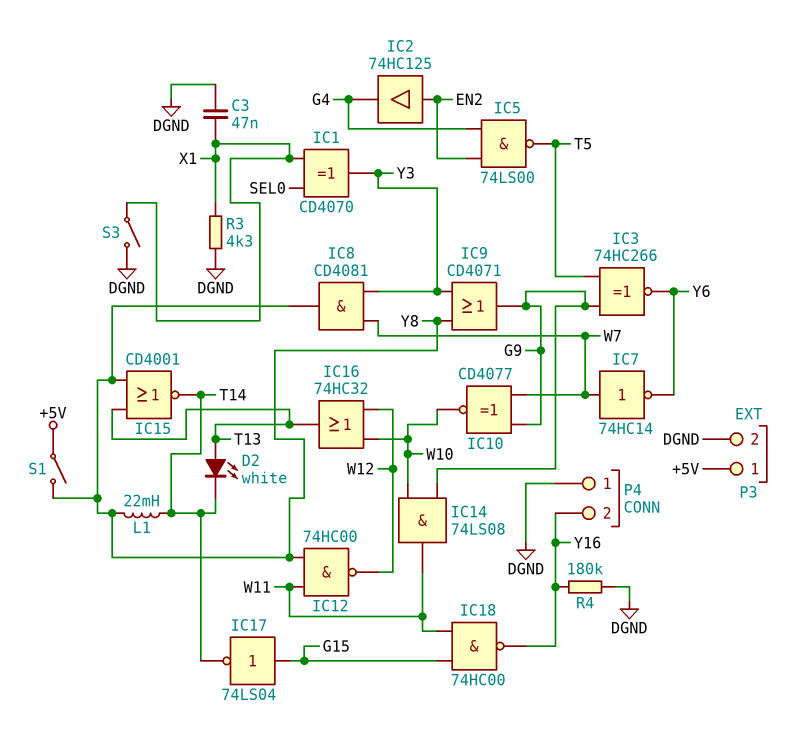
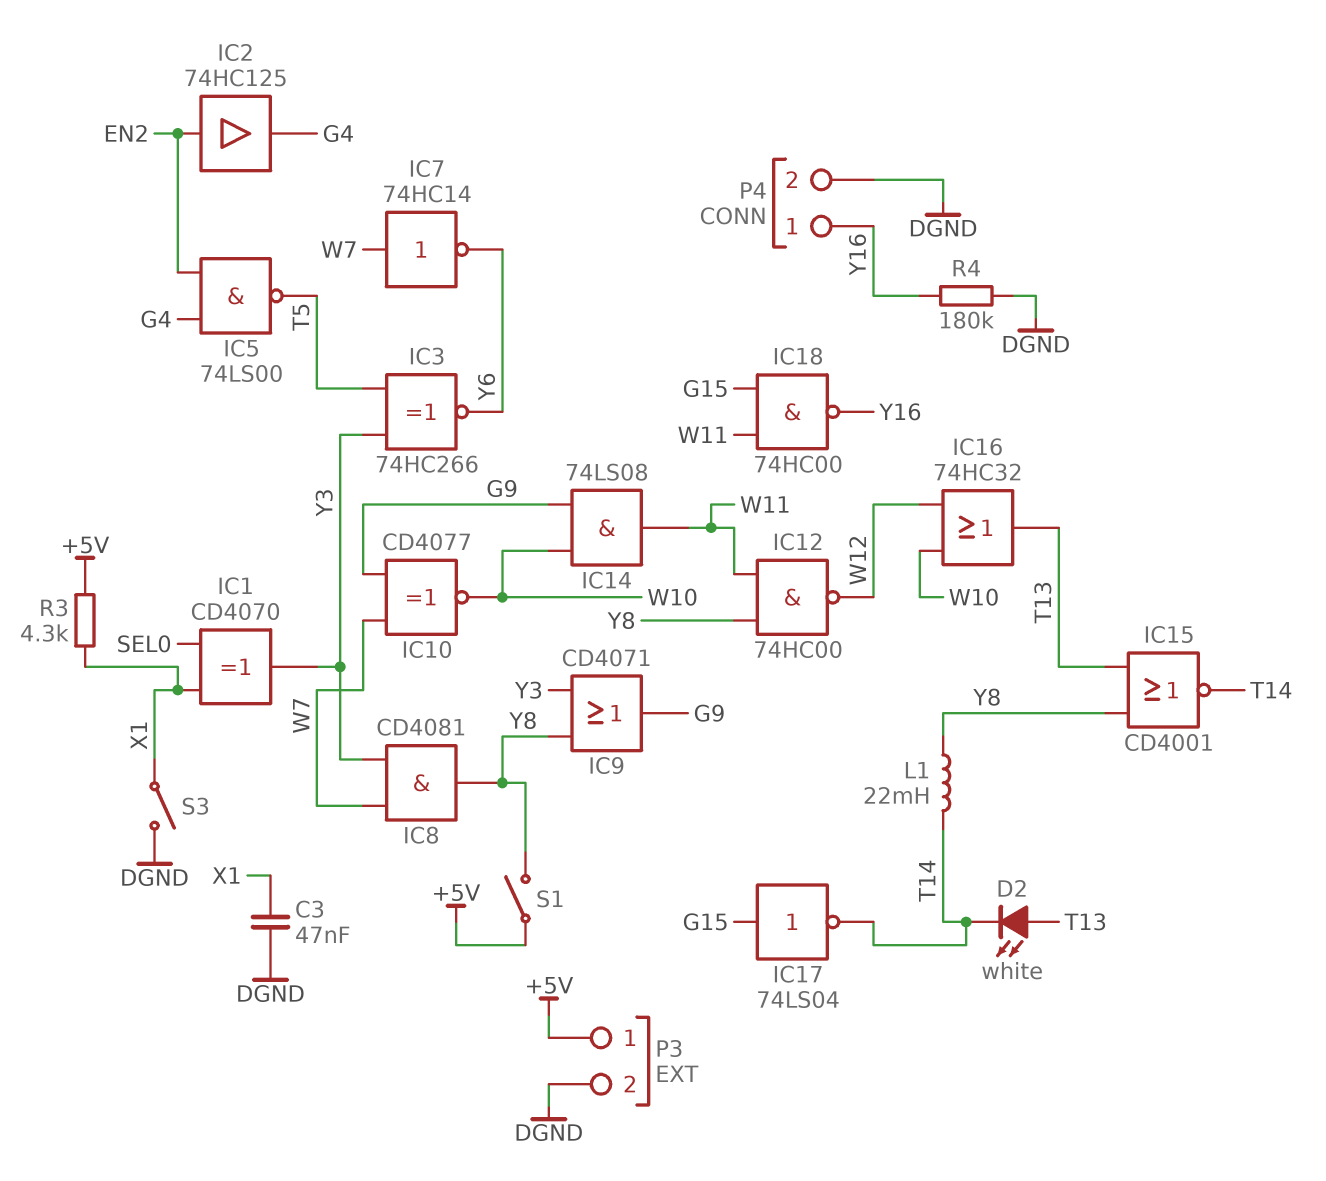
IC3: XNOR 74HC266 (in G9, in T5, out Y6) -> XNOR 74HC266 (in T5, in Y3, out Y6)
P4 pin 1: DGND -> Y16
P4 pin 2: Y16 -> DGND
R3: 4.3k (DGND, X1) -> 4.3k (+5V, X1)

